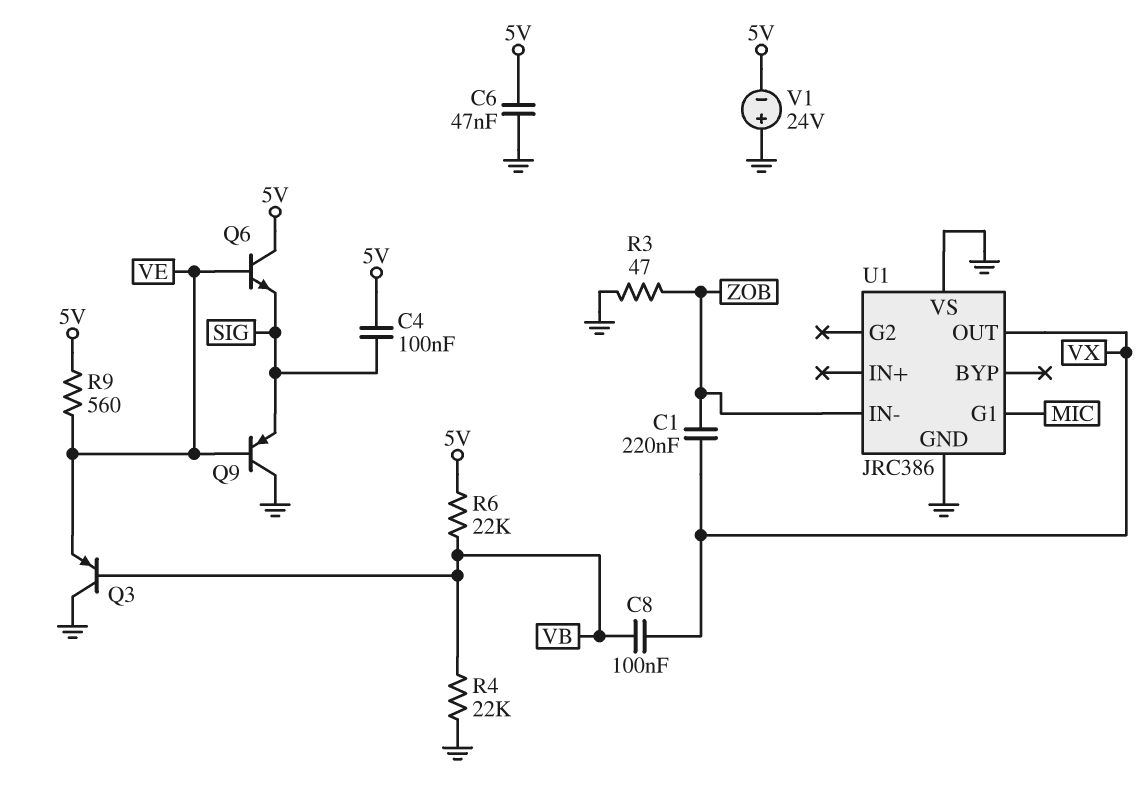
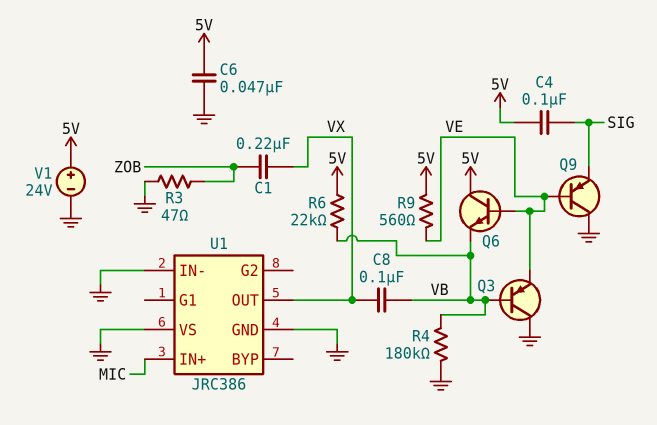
Q6: NPN (B VE, C 5V, E SIG) -> NPN (B VE, C 5V, E VB)
R4: 22k (GND, VB) -> 180k (GND, VB)
U1 pin G1: MIC -> none
U1 pin IN+: none -> MIC
U1 pin IN-: ZOB -> GND
V1: 24V (plus GND, minus 5V) -> 24V (plus 5V, minus GND)

